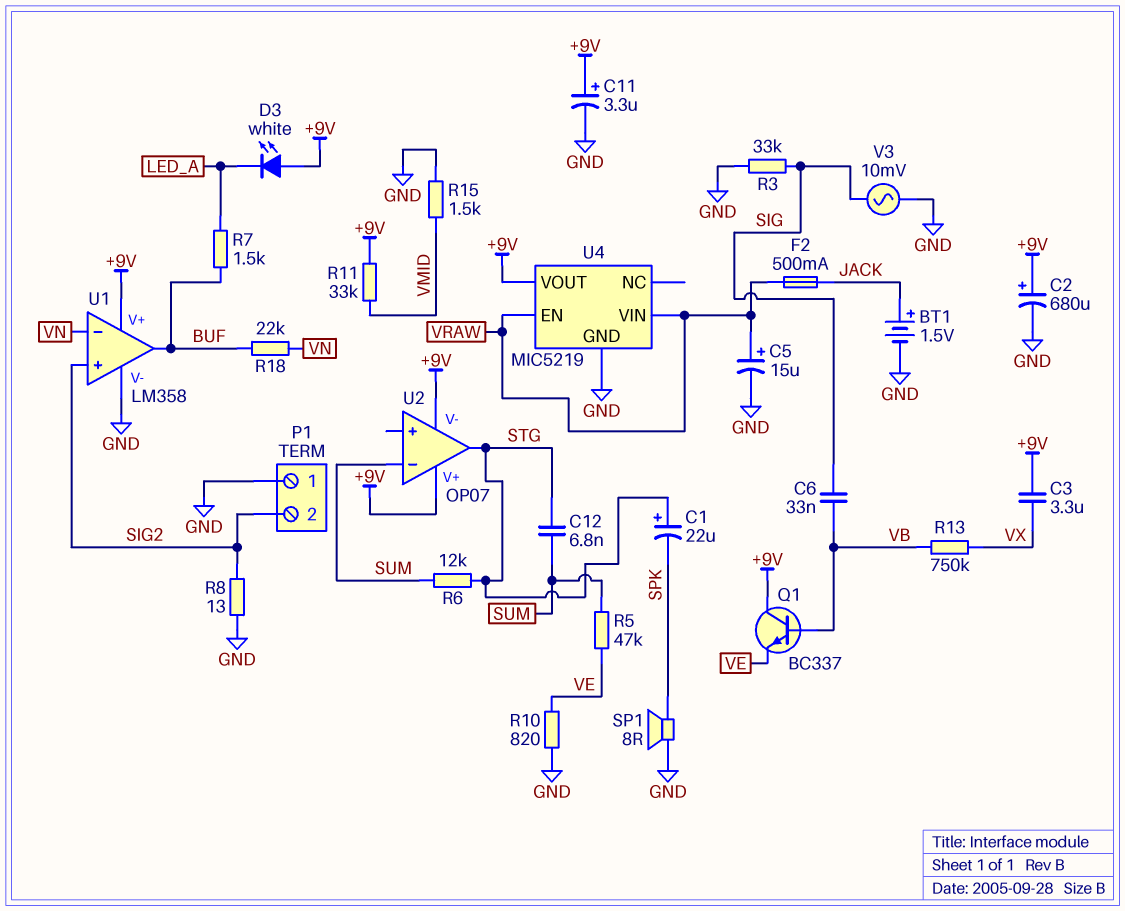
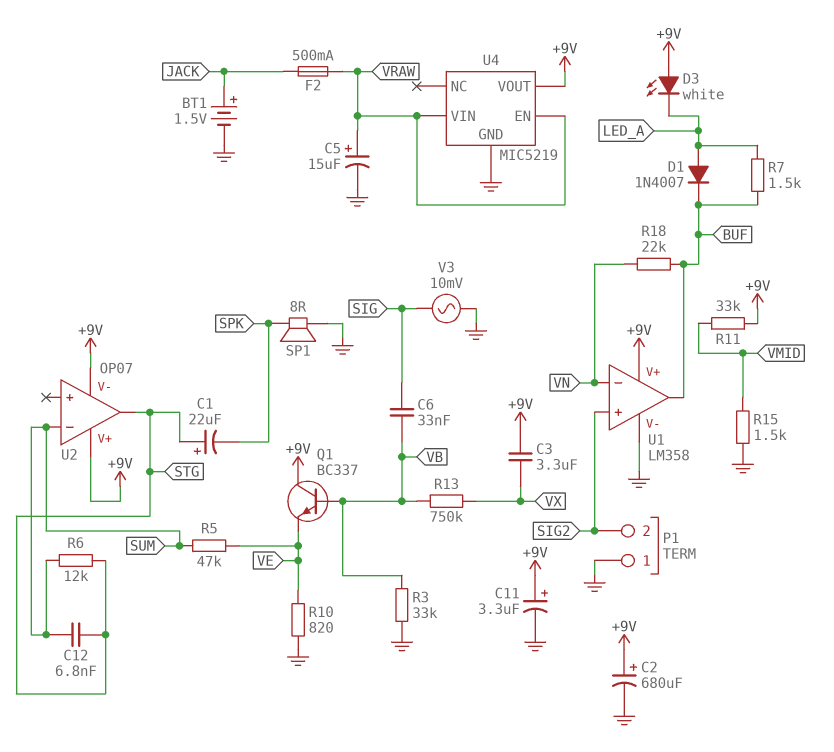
D1: none -> diode 1N4007 (A LED_A, K BUF)
R3: 33k (GND, SIG) -> 33k (GND, VB)
R8: 13 (GND, SIG2) -> none

